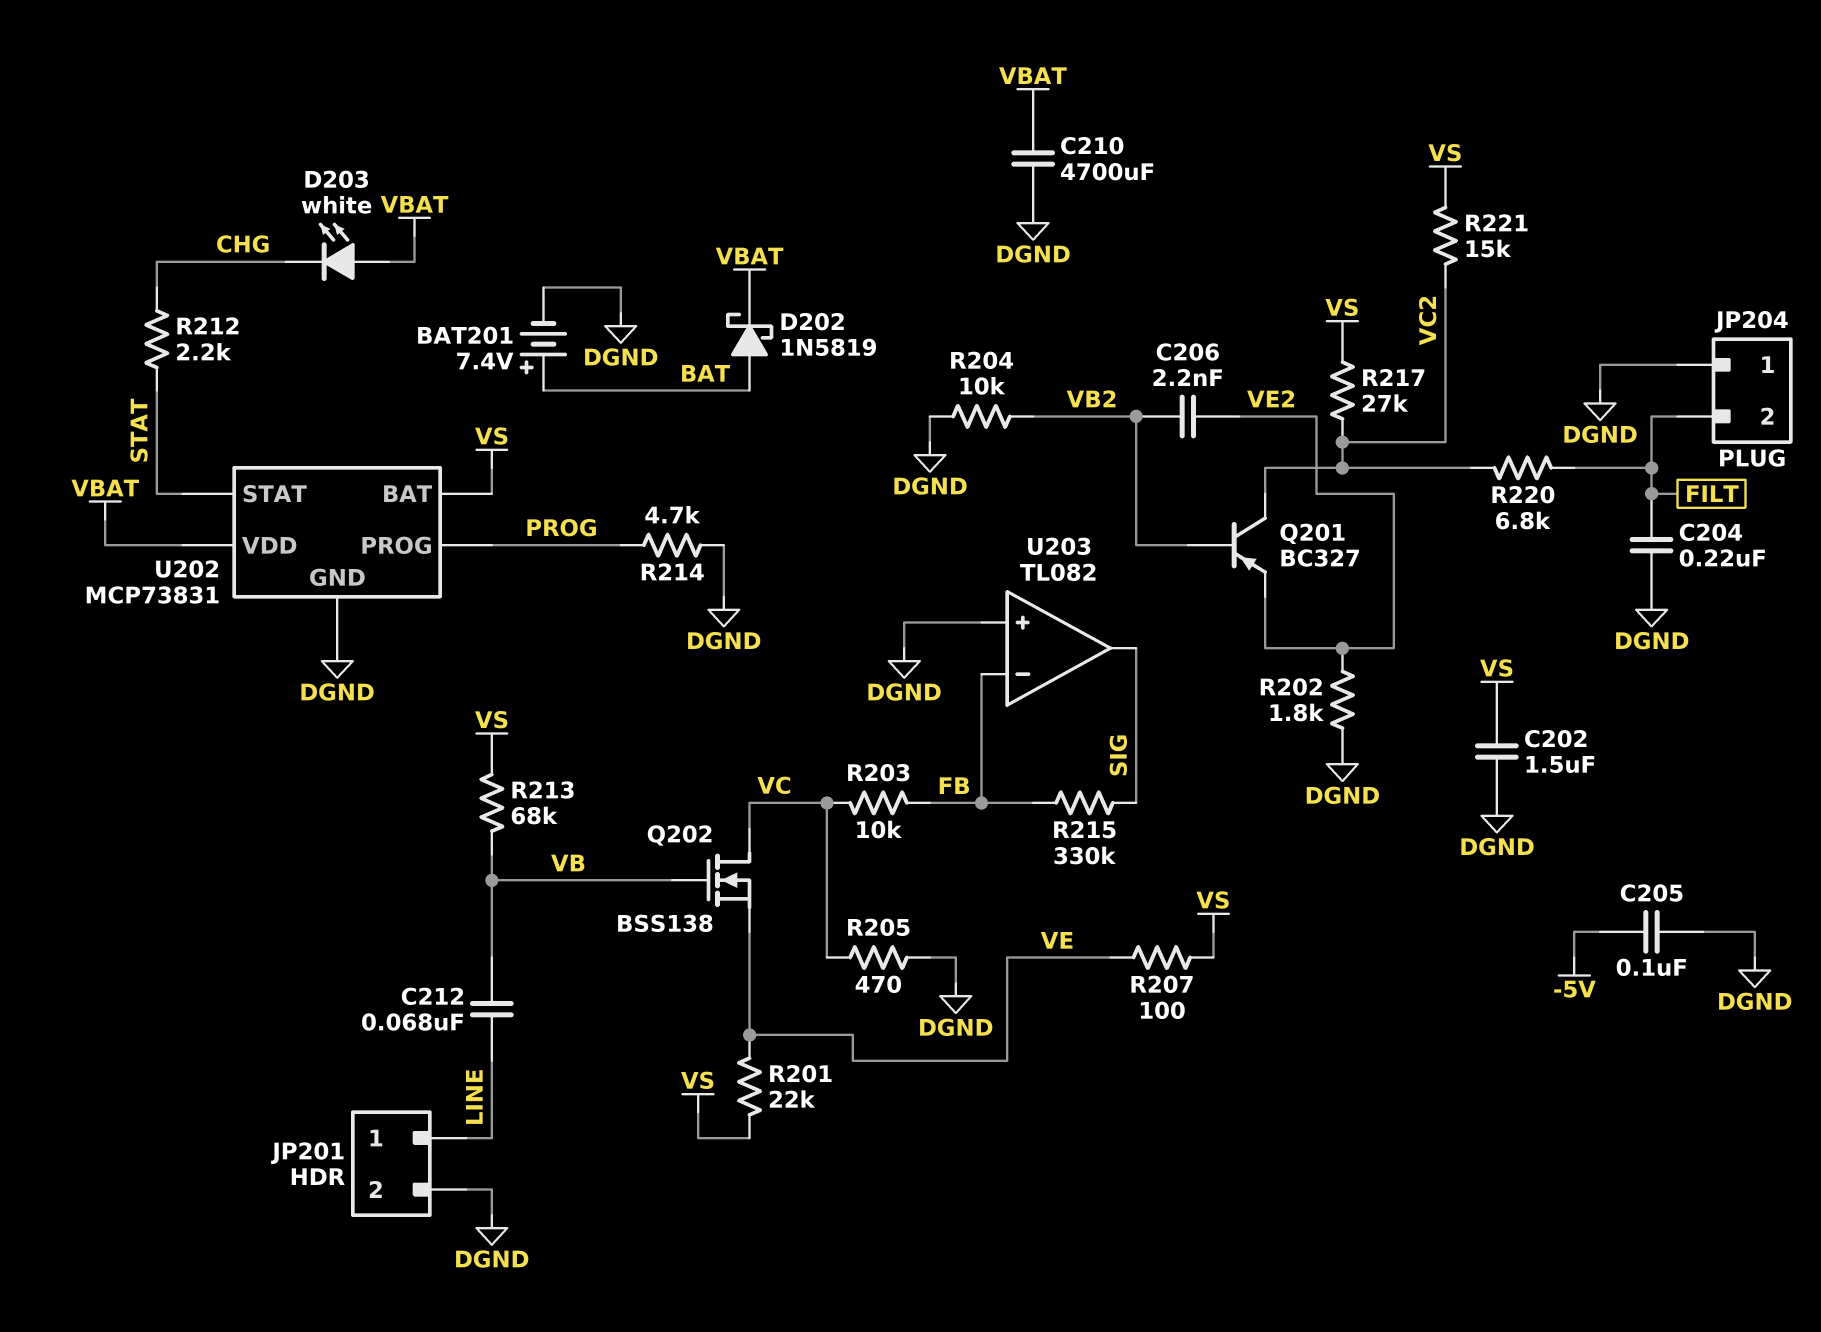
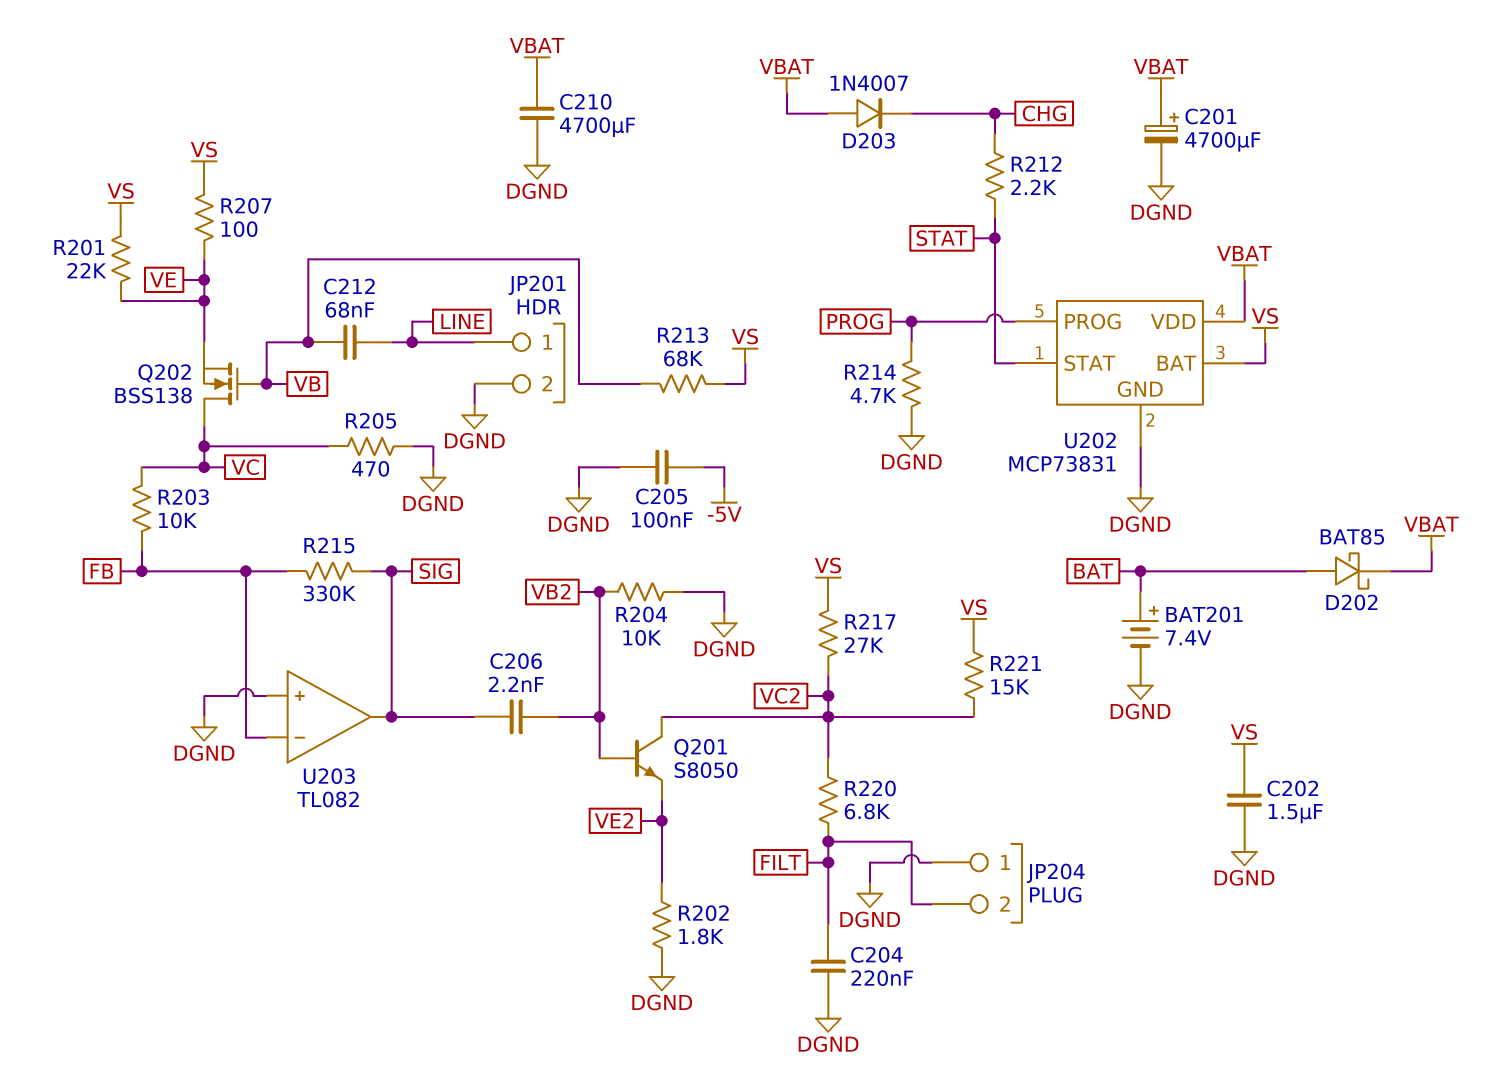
C201: none -> 4700uF (plus VBAT, minus DGND)
C206: 2.2nF (VB2, VE2) -> 2.2nF (SIG, VB2)
D202: schottky 1N5819 (A BAT, K VBAT) -> schottky BAT85 (A BAT, K VBAT)
D203: LED white (A VBAT, K CHG) -> diode 1N4007 (A VBAT, K CHG)
Q201: PNP BC327 (B VB2, C VC2, E VE2) -> NPN S8050 (B VB2, C VC2, E VE2)

